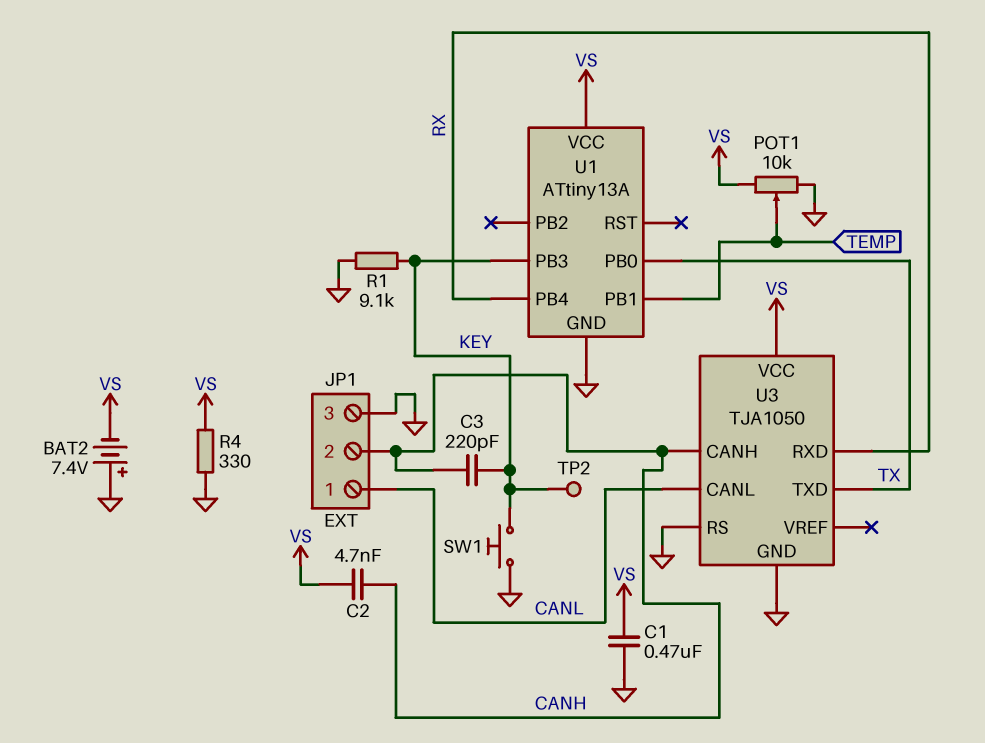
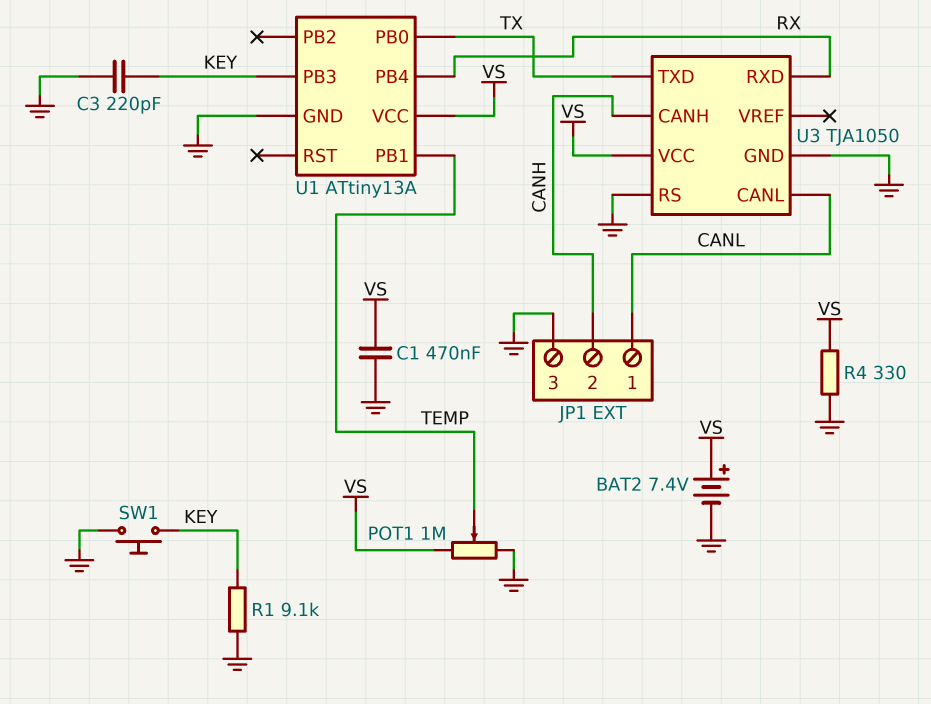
BAT2: 7.4V (plus GND, minus VS) -> 7.4V (plus VS, minus GND)
C2: 4.7nF (CANH, VS) -> none
C3: 220pF (CANH, KEY) -> 220pF (GND, KEY)
POT1: 10k (GND, VS, wiper TEMP) -> 1M (GND, VS, wiper TEMP)
TP2: test point (KEY) -> none

